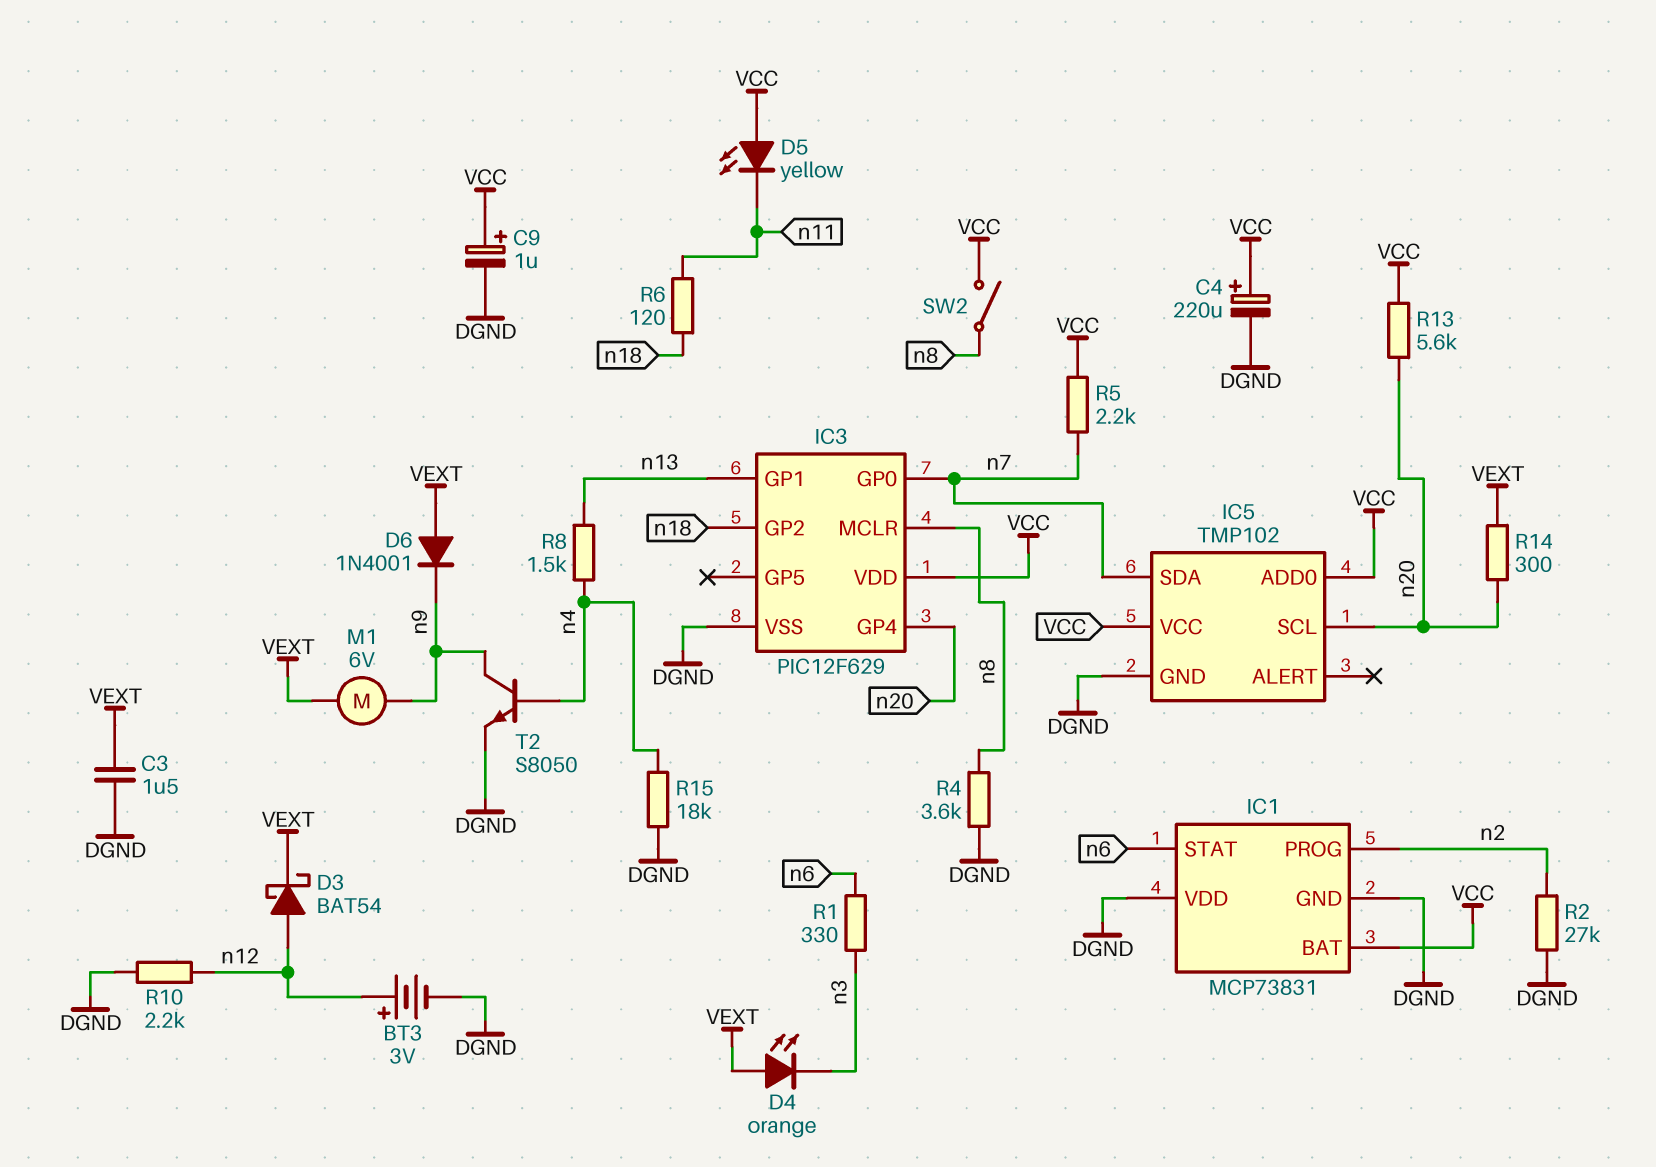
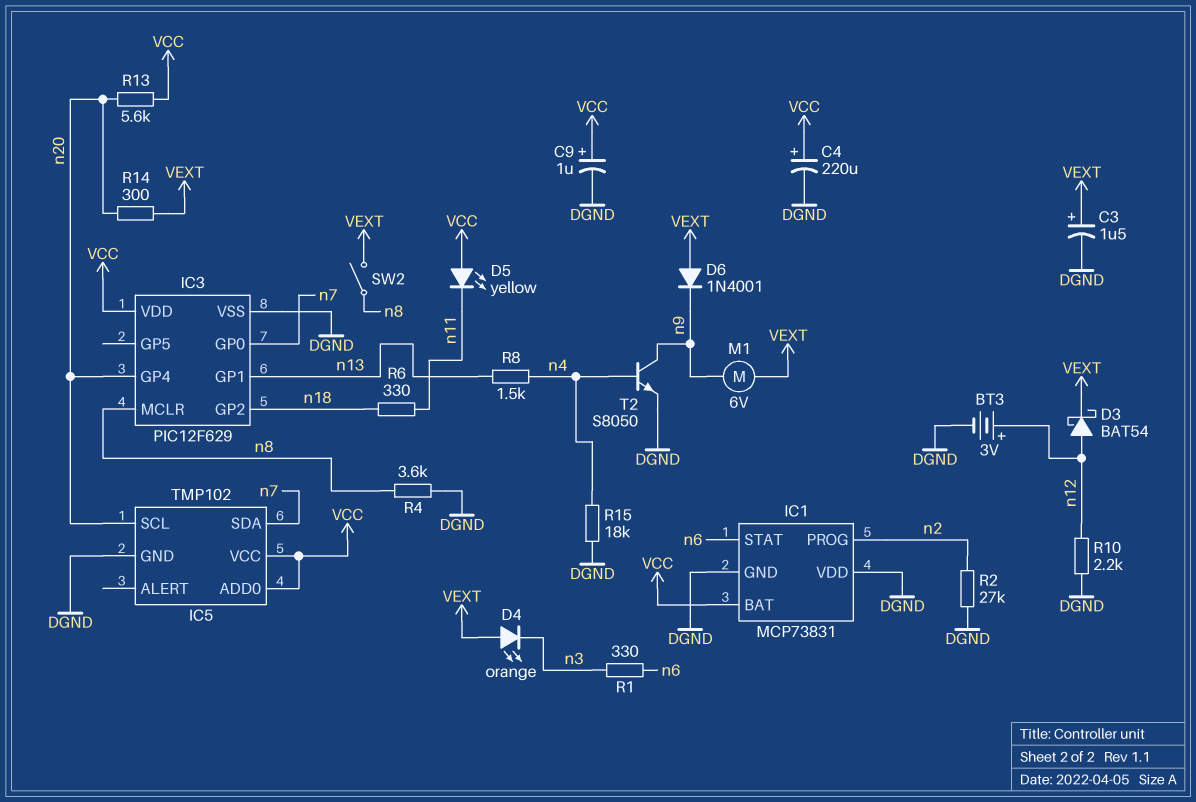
C3: 1.5uF (DGND, VEXT) -> 1.5uF (plus VEXT, minus DGND)
R5: 2.2k (VCC, n7) -> none
R6: 120 (n11, n18) -> 330 (n11, n18)
SW2: switch (VCC, n8) -> switch (VEXT, n8)

